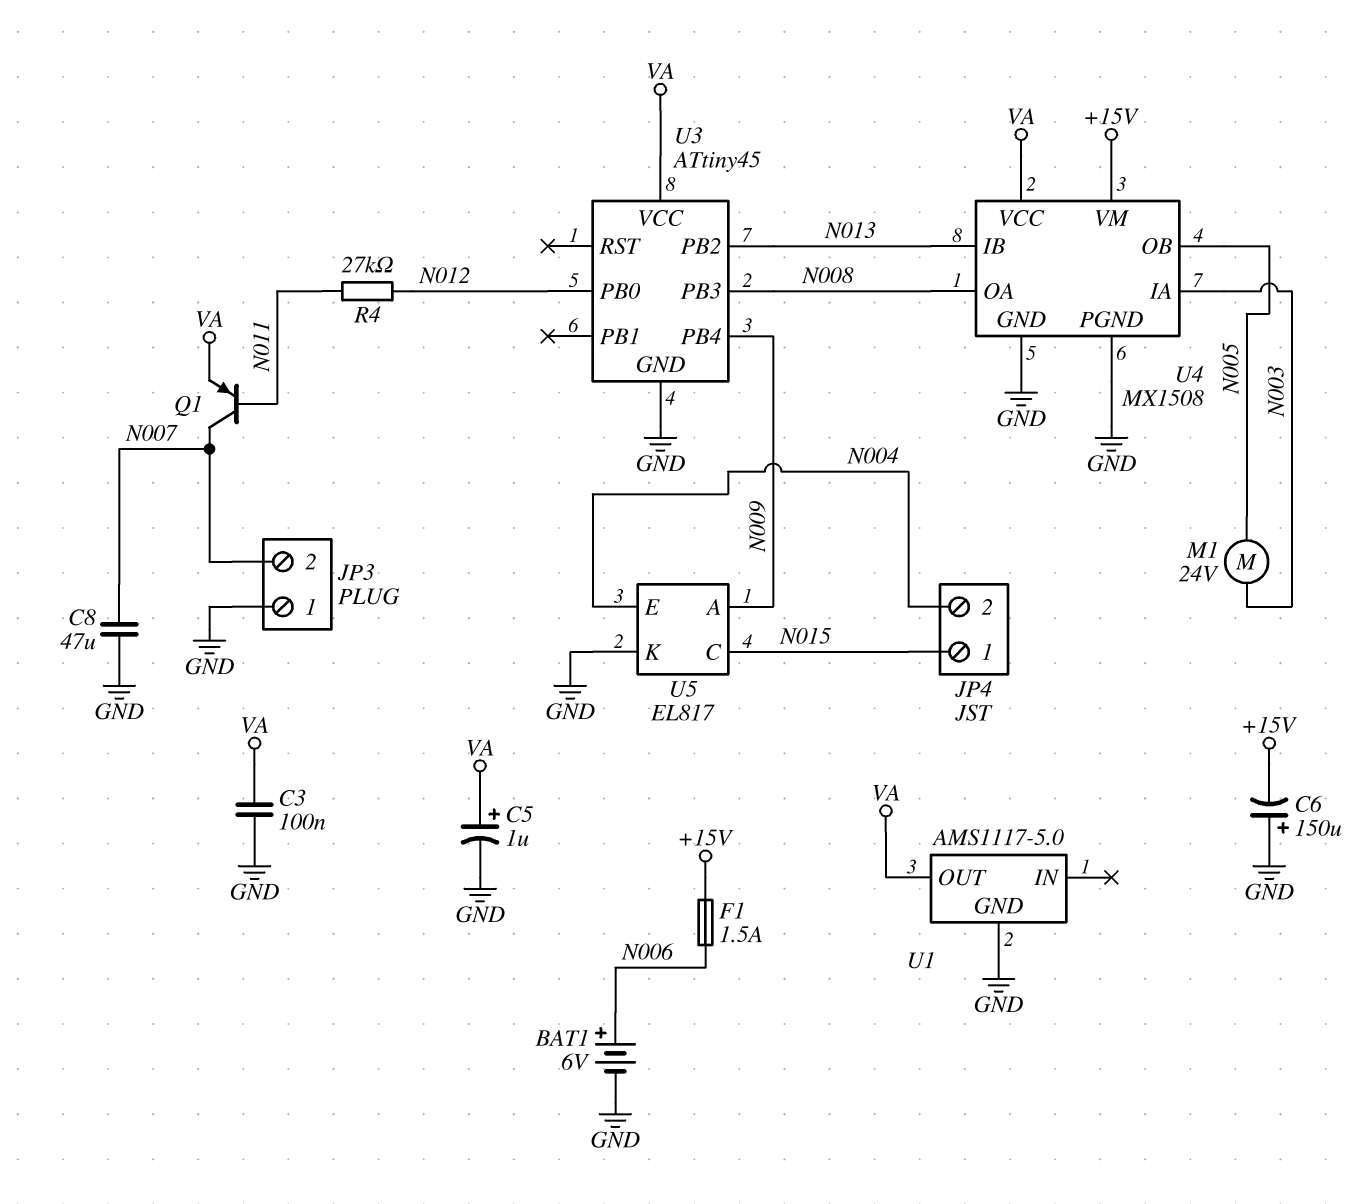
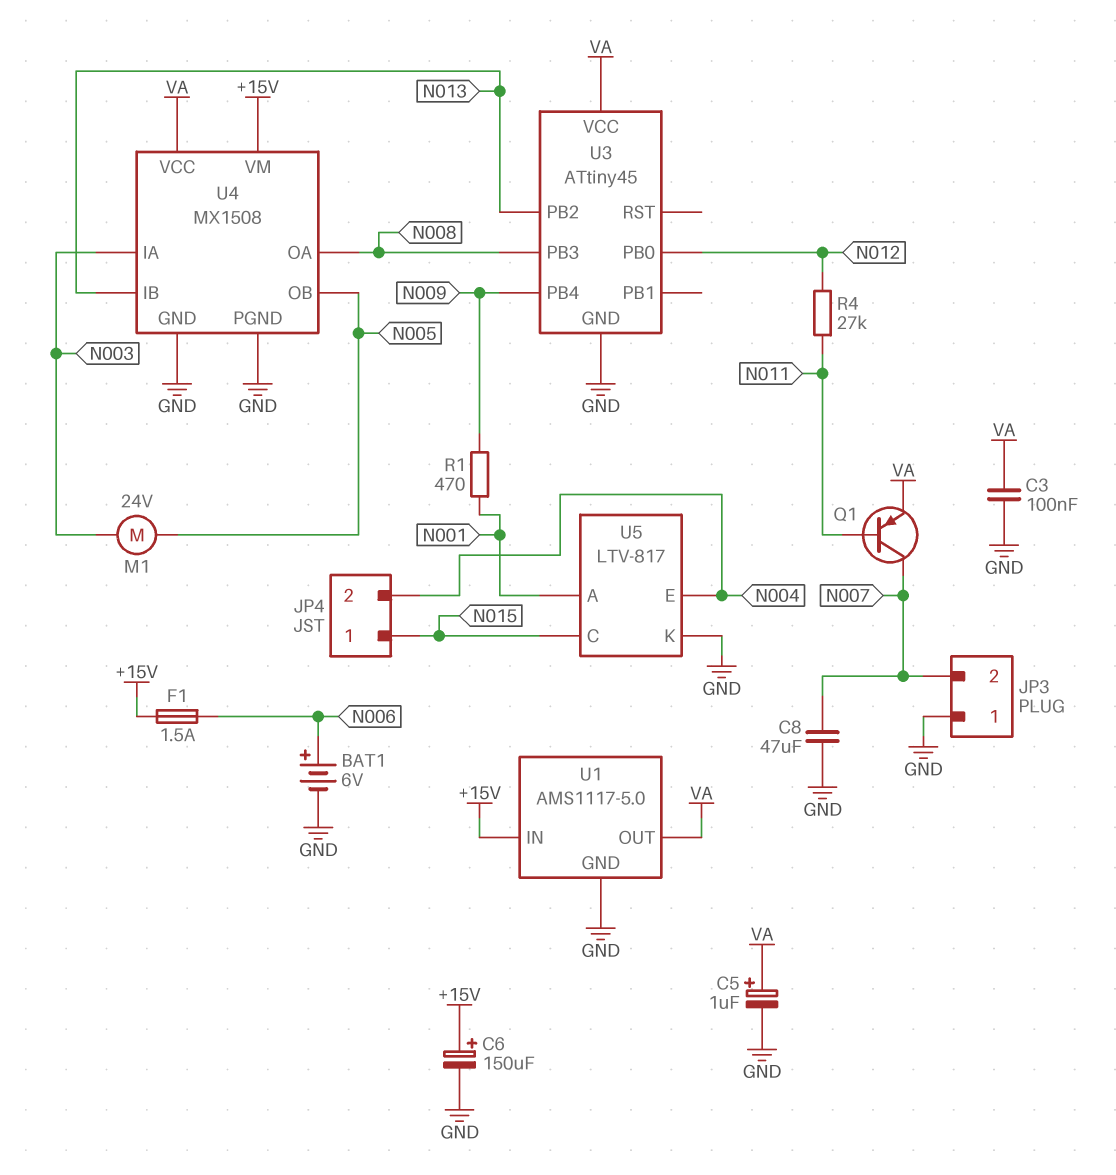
C6: 150uF (plus GND, minus +15V) -> 150uF (plus +15V, minus GND)
R1: none -> 470 (N001, N009)
U1 pin IN: none -> +15V
U5: EL817 -> LTV-817
U5 pin A: N009 -> N001

